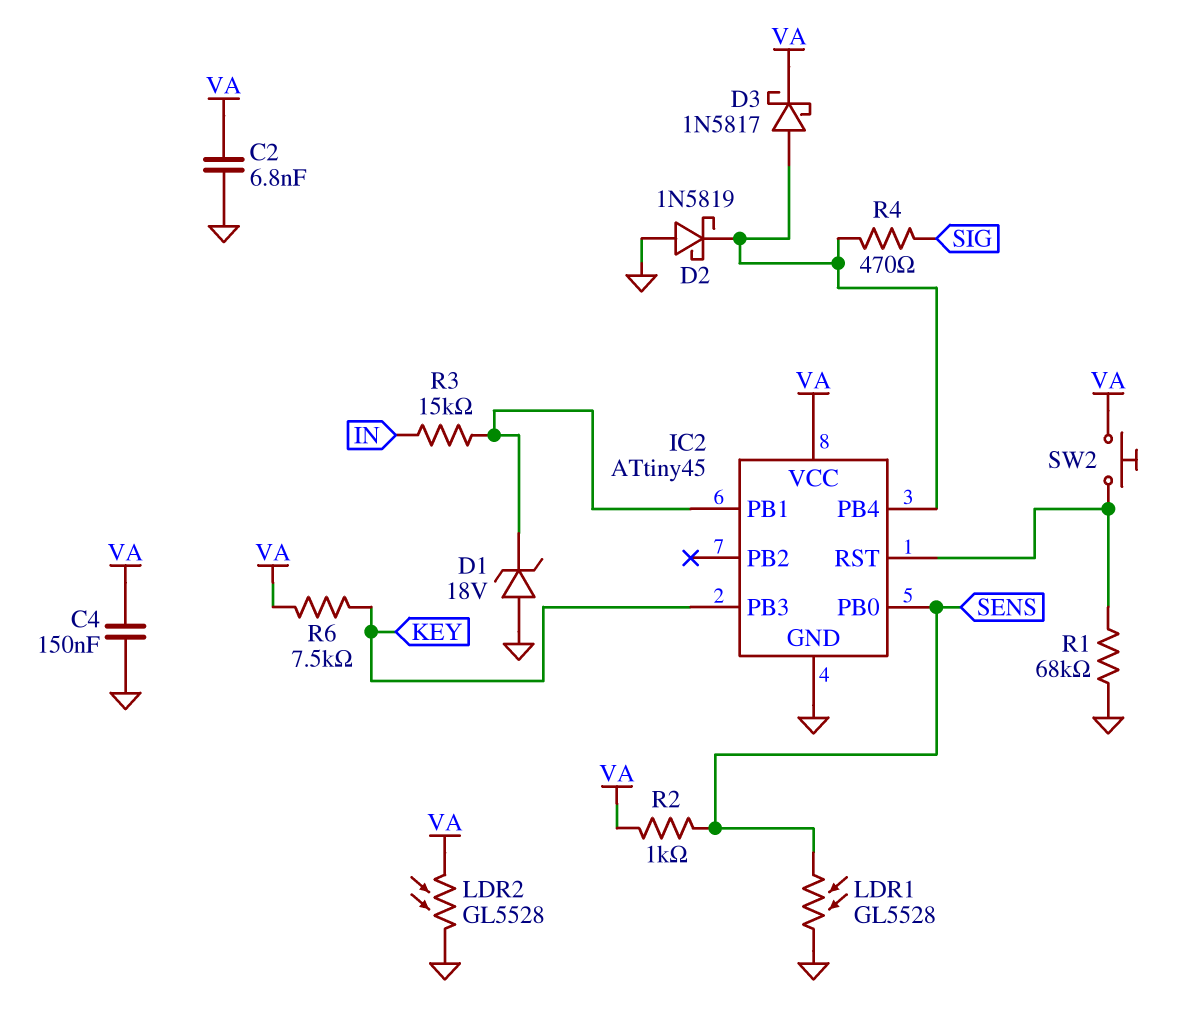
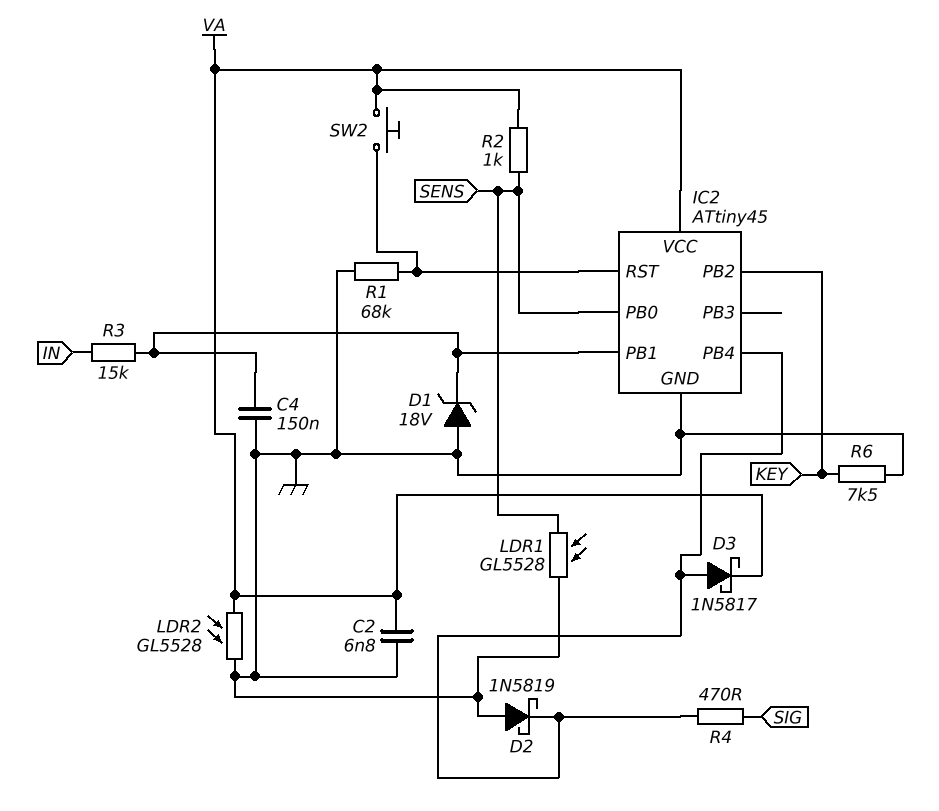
C4: 150nF (GND, VA) -> 150nF (GND, IC2/PB1)
IC2 pin PB2: none -> KEY
IC2 pin PB3: KEY -> none
R6: 7.5k (KEY, VA) -> 7.5k (GND, KEY)

